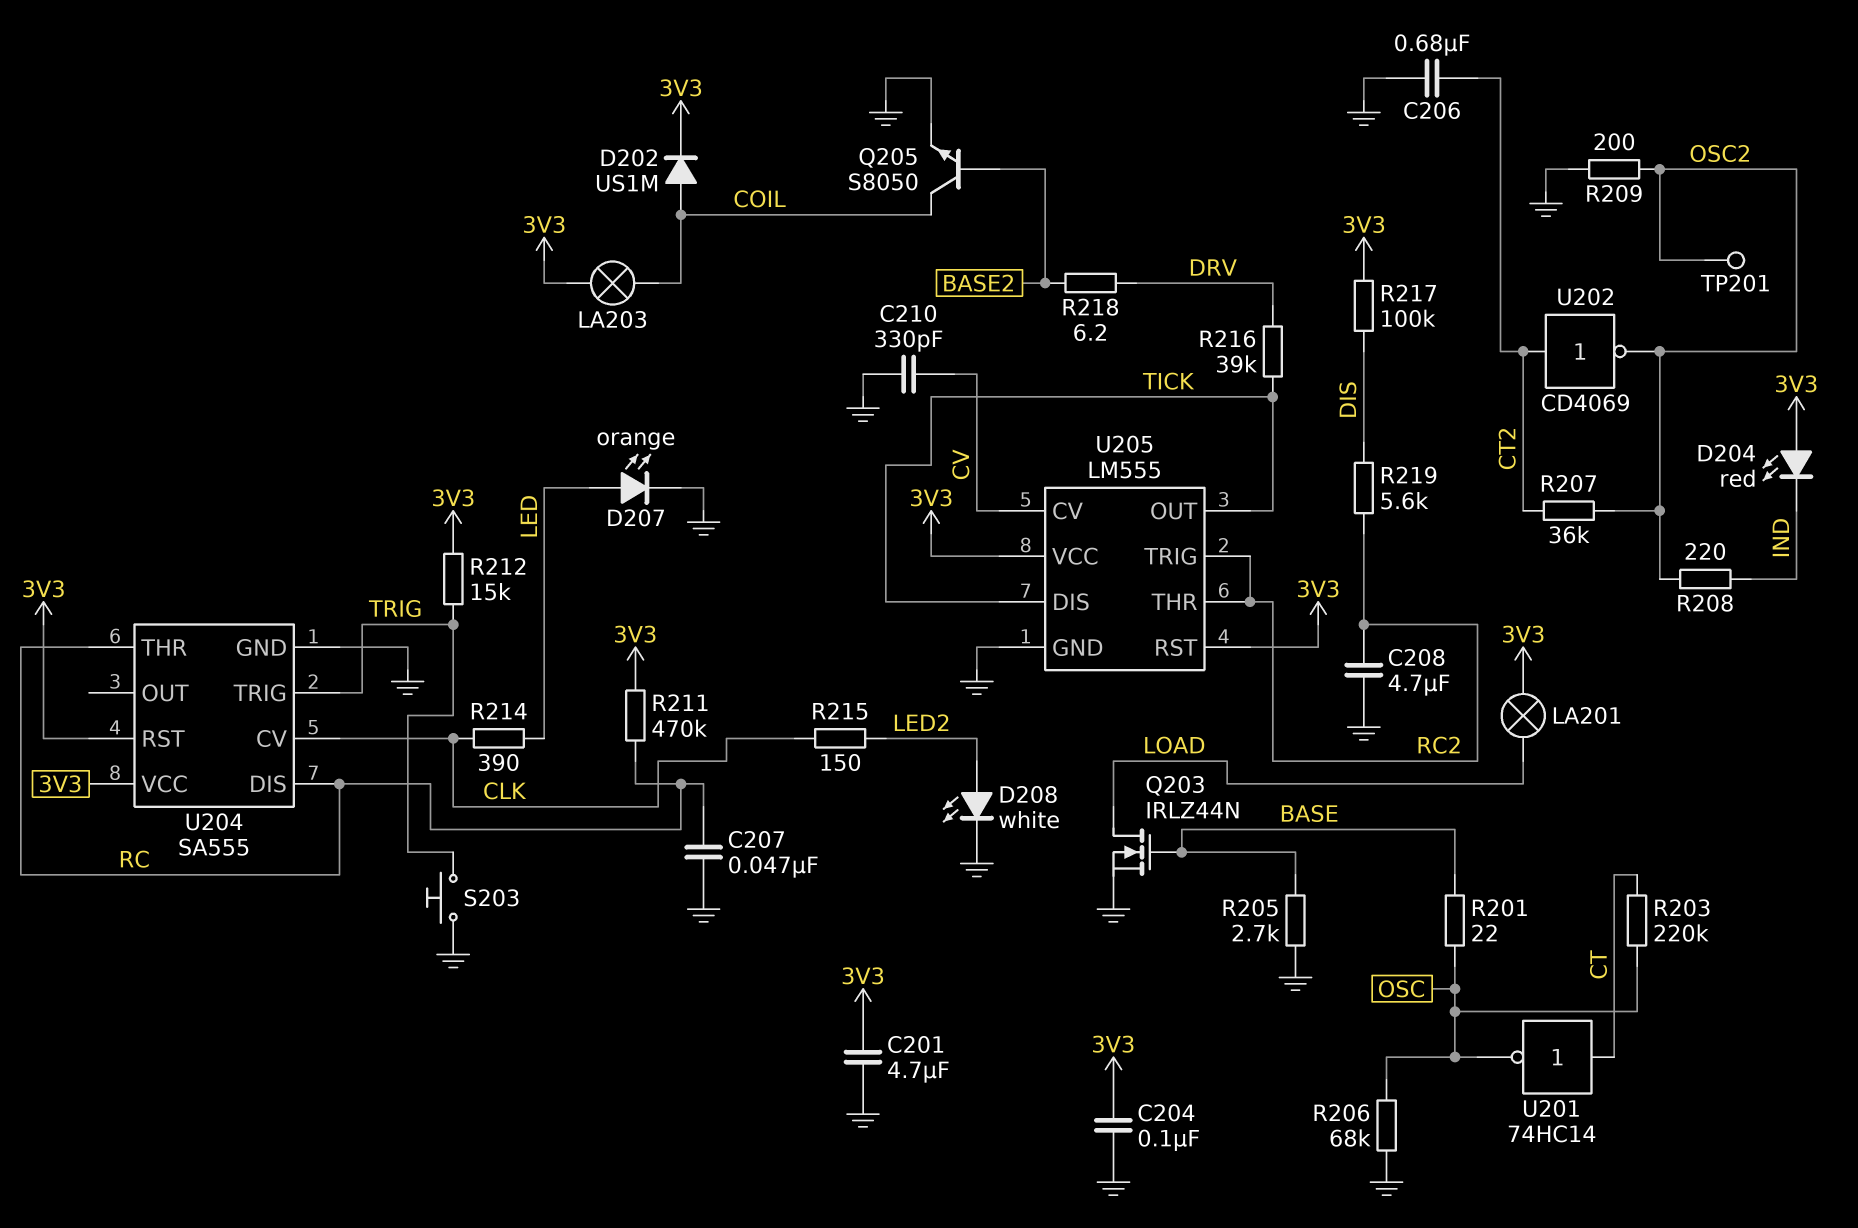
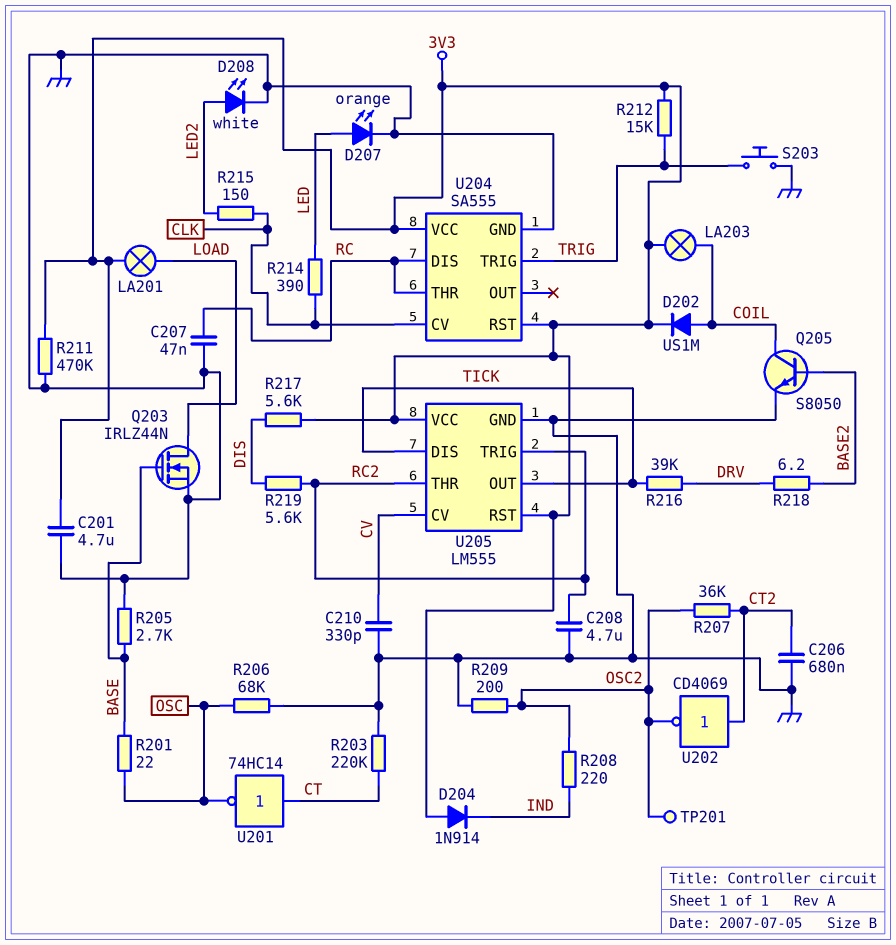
C204: 100nF (3V3, GND) -> none
D204: LED red (A 3V3, K IND) -> diode 1N914 (A 3V3, K IND)
R203: 220k (CT, OSC) -> 220k (CT, GND)
R211: 470k (3V3, RC) -> 470k (3V3, GND)
R217: 100k (3V3, DIS) -> 5.6k (3V3, DIS)

